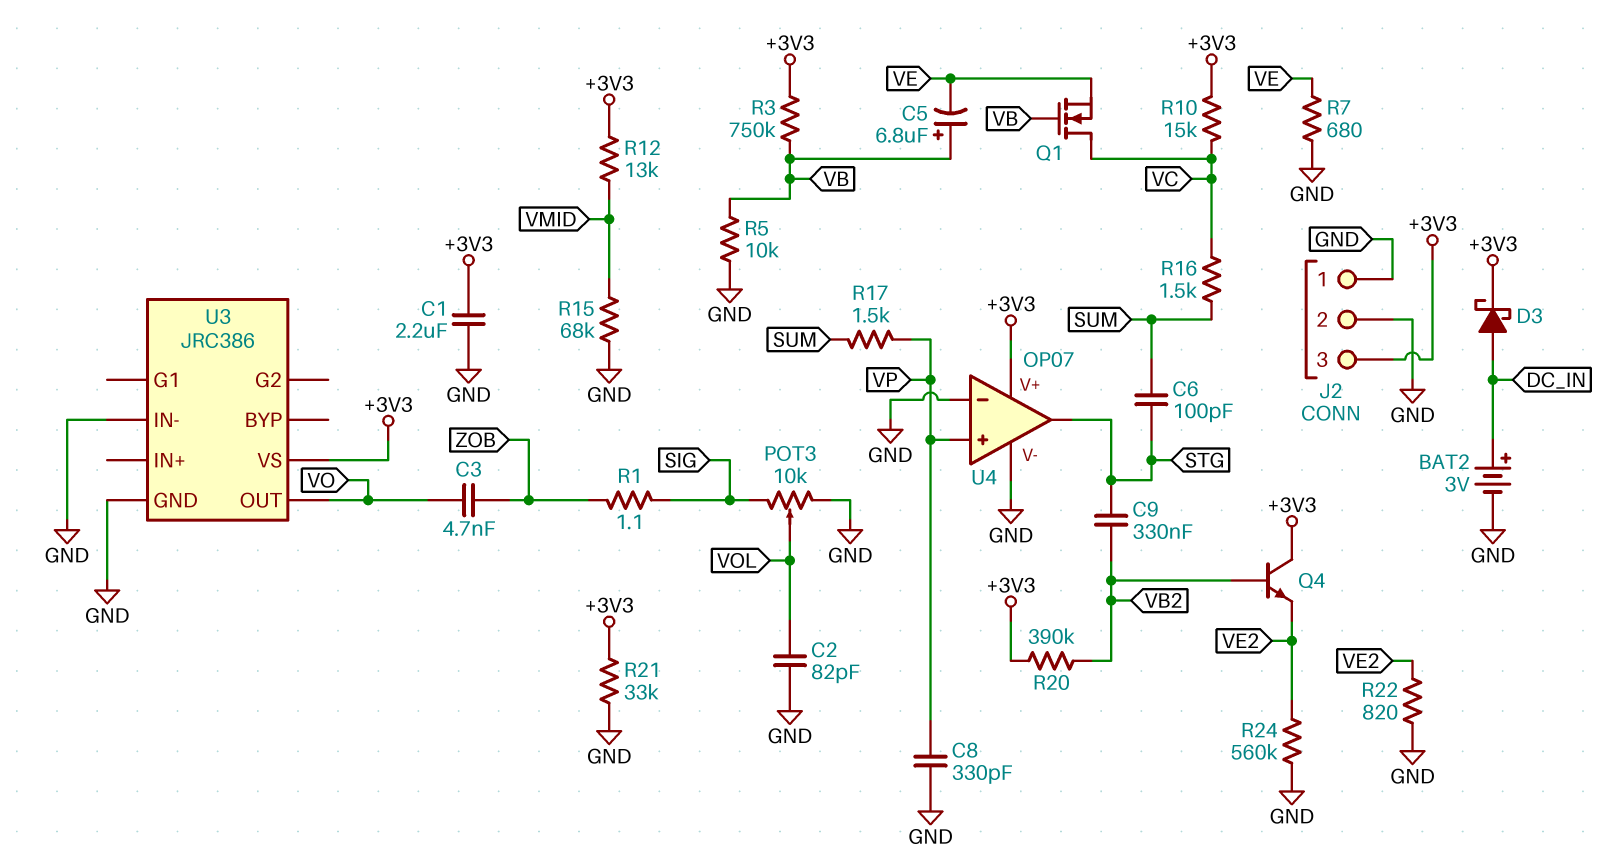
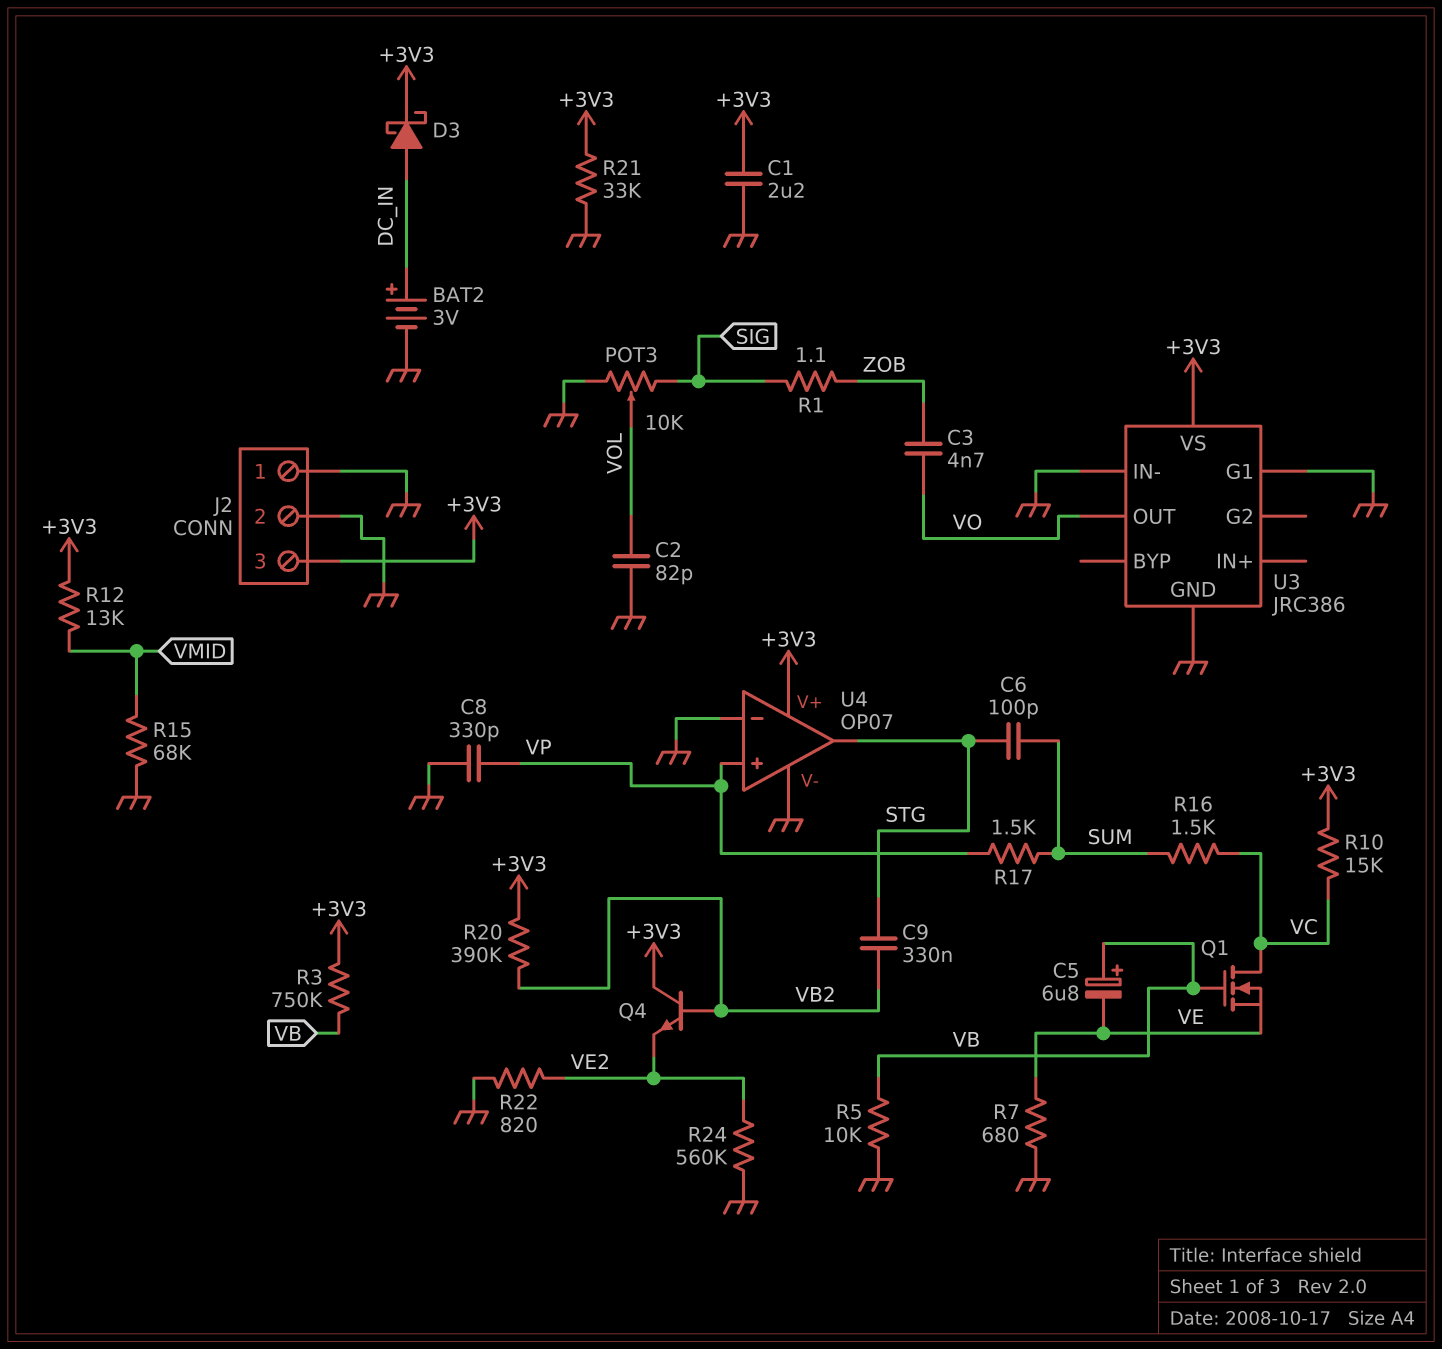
U3 pin G1: none -> GND

